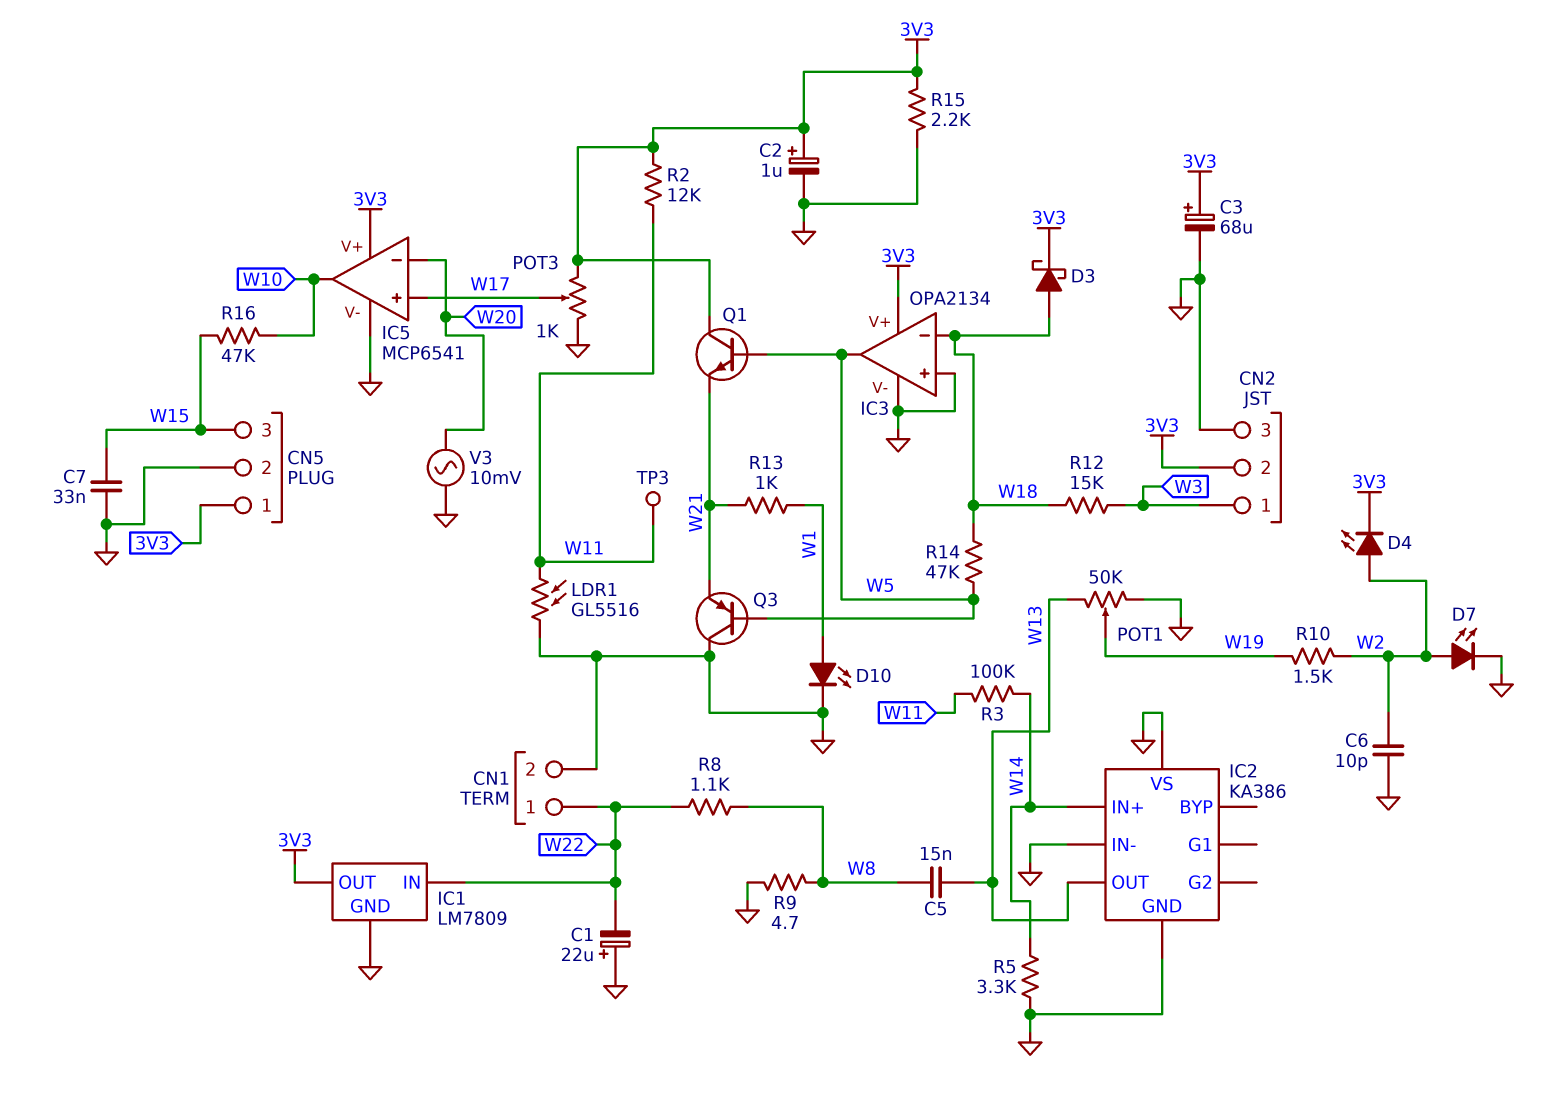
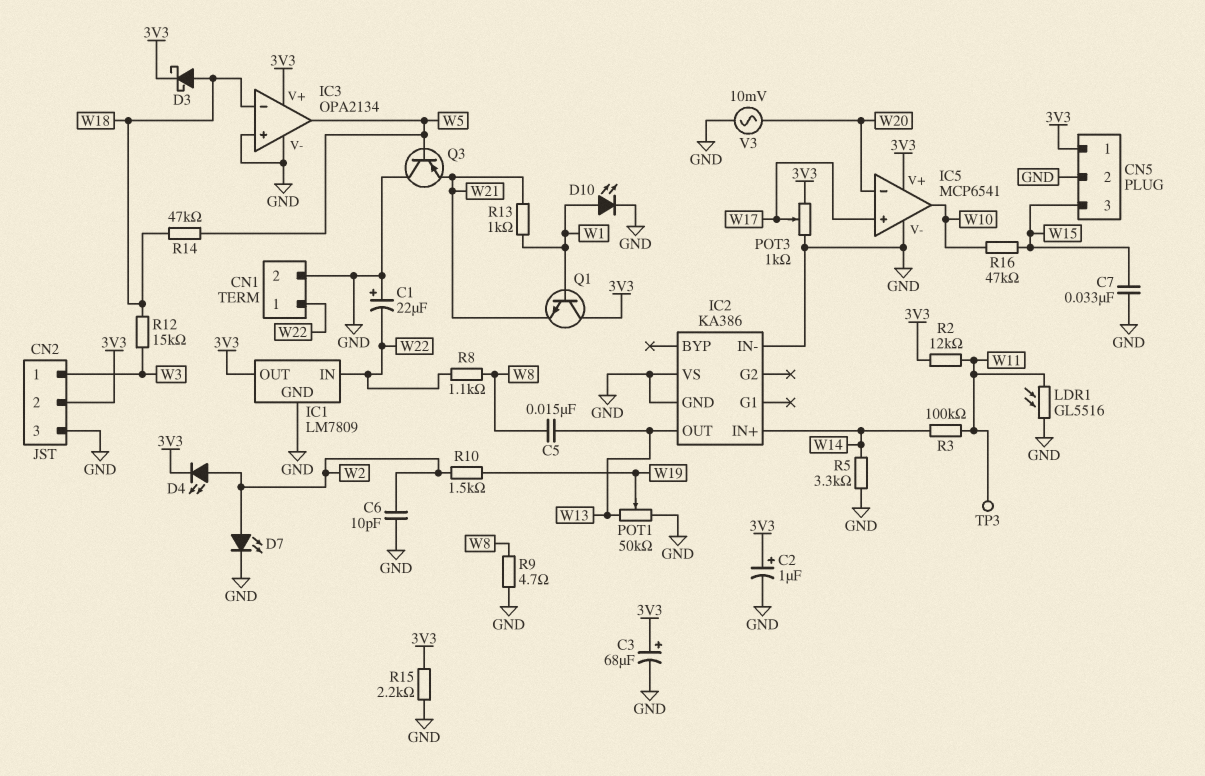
Q1: NPN (B W5, C 3V3, E W21) -> NPN (B W1, C 3V3, E W21)

